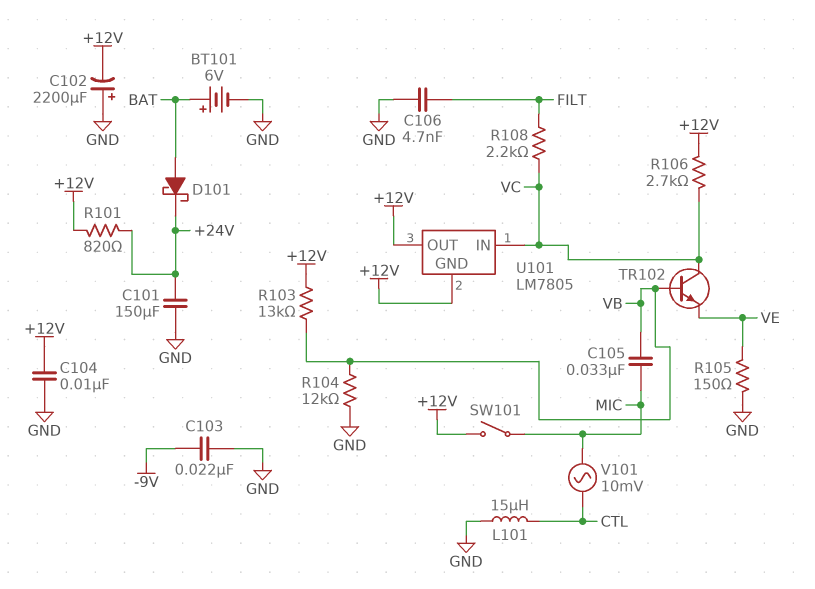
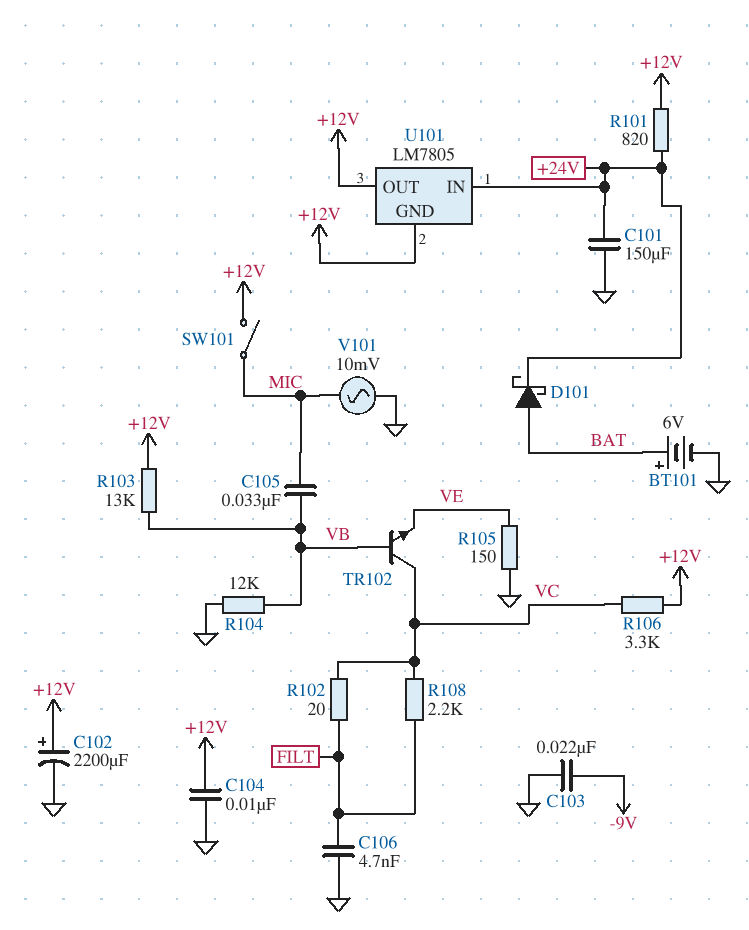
C102: 2200uF (plus GND, minus +12V) -> 2200uF (plus +12V, minus GND)
L101: 15uH (CTL, GND) -> none
R102: none -> 20 (FILT, VC)
R106: 2.7k (+12V, VC) -> 3.3k (+12V, VC)
U101 pin IN: VC -> +24V
V101: AC 10mV (CTL, MIC) -> AC 10mV (GND, MIC)

